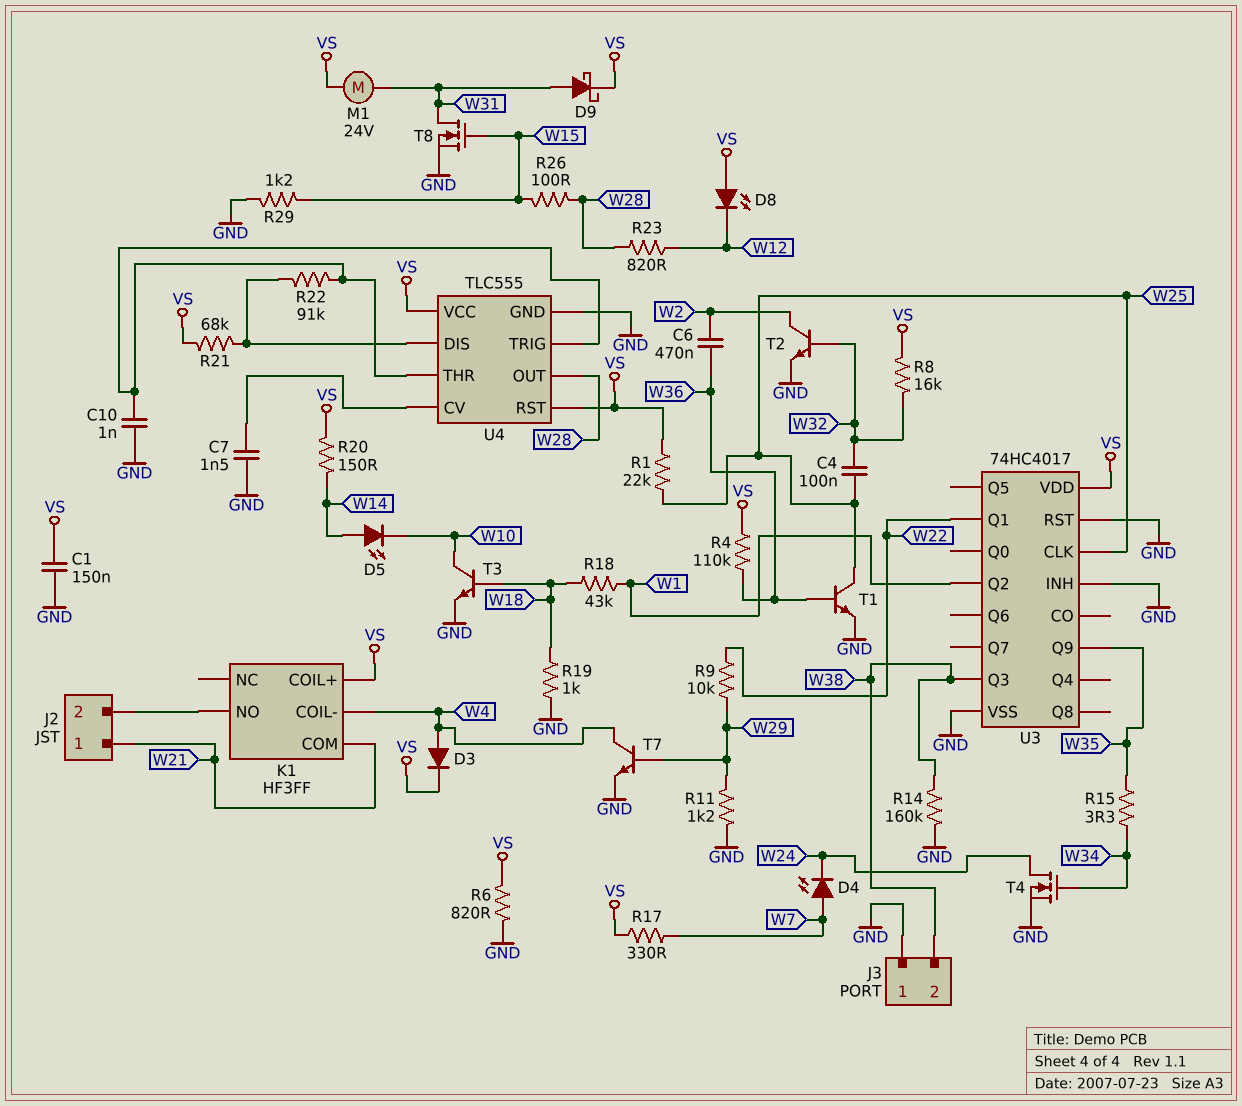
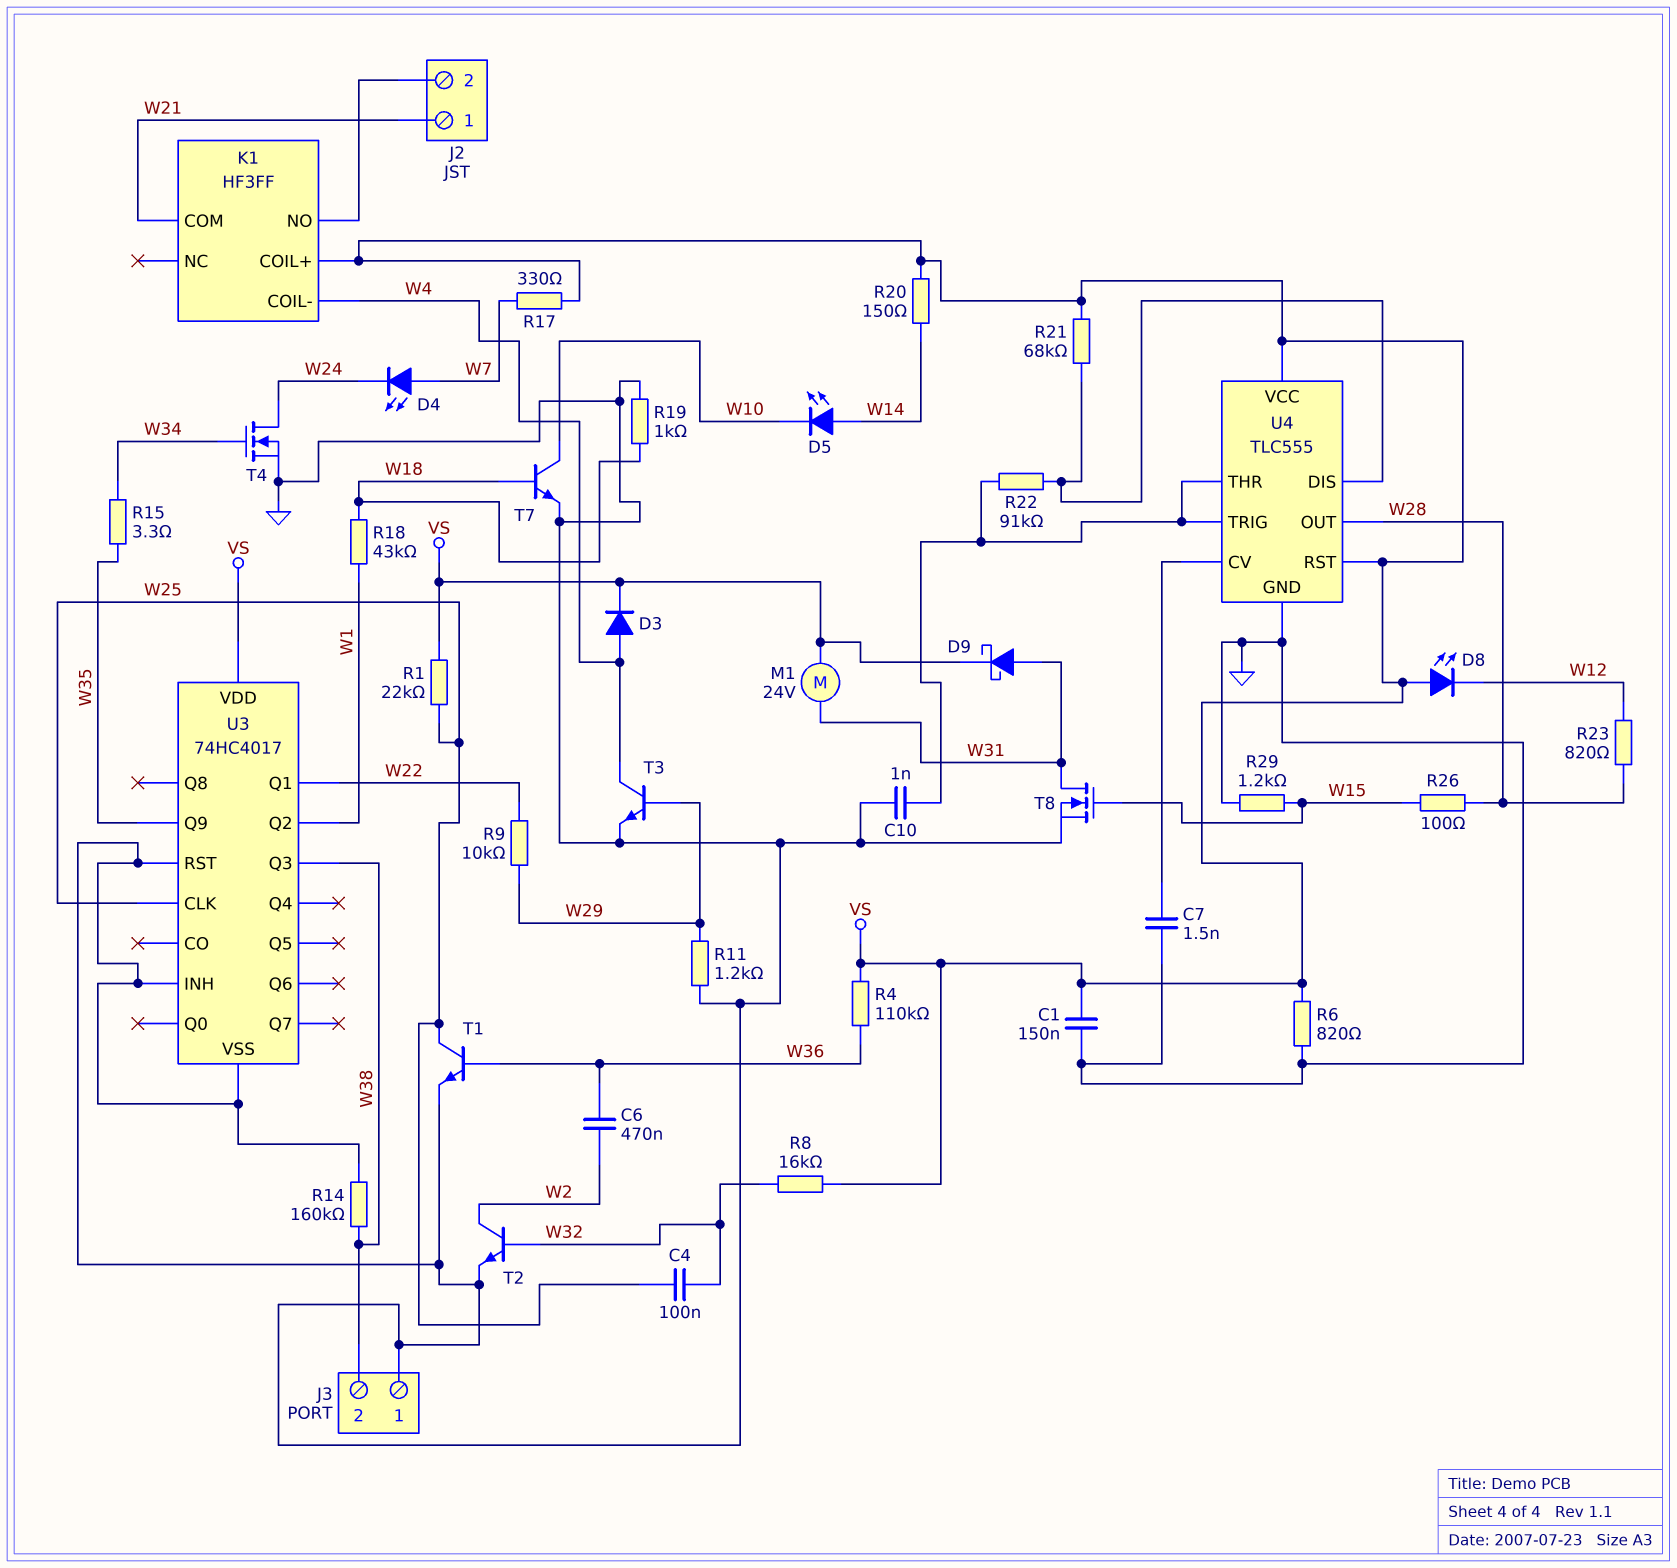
T3: NPN (B W18, C W10, E GND) -> NPN (B W29, C W4, E GND)
T7: NPN (B W29, C W4, E GND) -> NPN (B W18, C W10, E GND)

